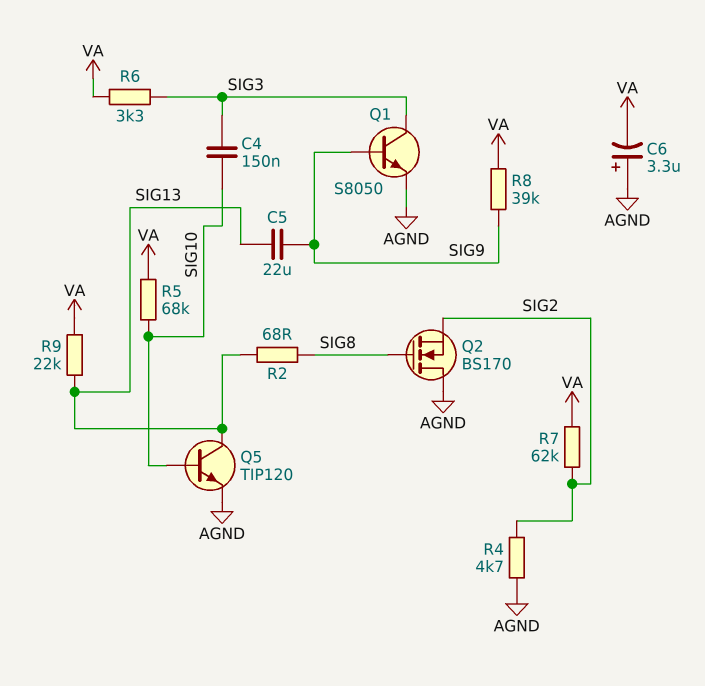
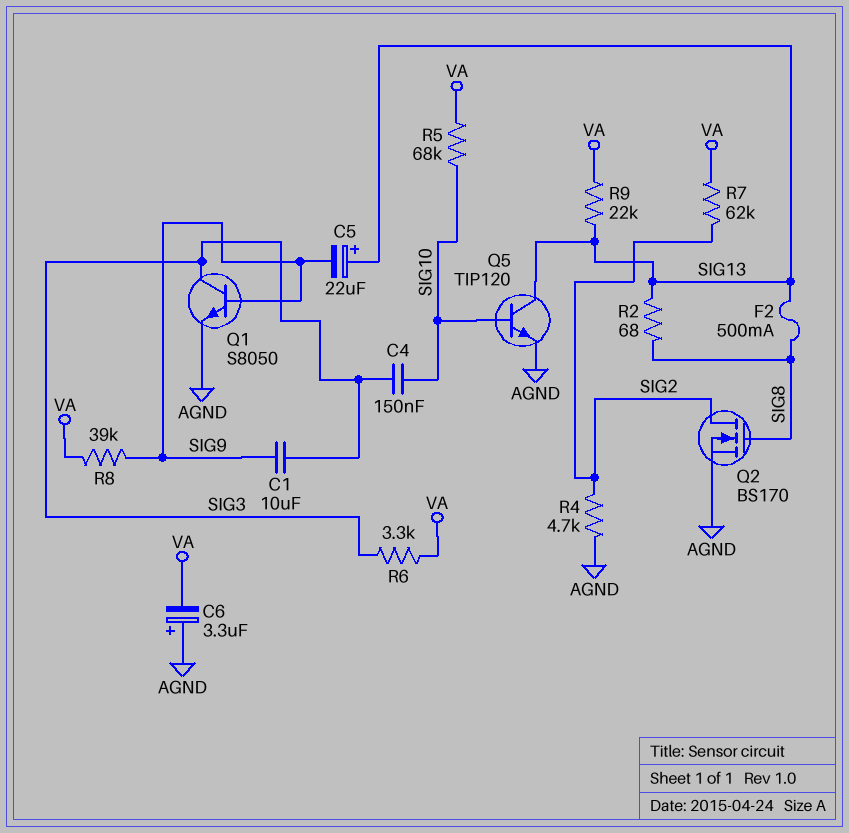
C1: none -> 10uF (SIG3, SIG9)
C5: 22uF (SIG9, SIG13) -> 22uF (plus SIG13, minus SIG9)
F2: none -> 500mA (SIG8, SIG13)
Q2: NMOS BS170 (G SIG8, D AGND, S SIG2) -> NMOS BS170 (G SIG8, D SIG2, S AGND)

